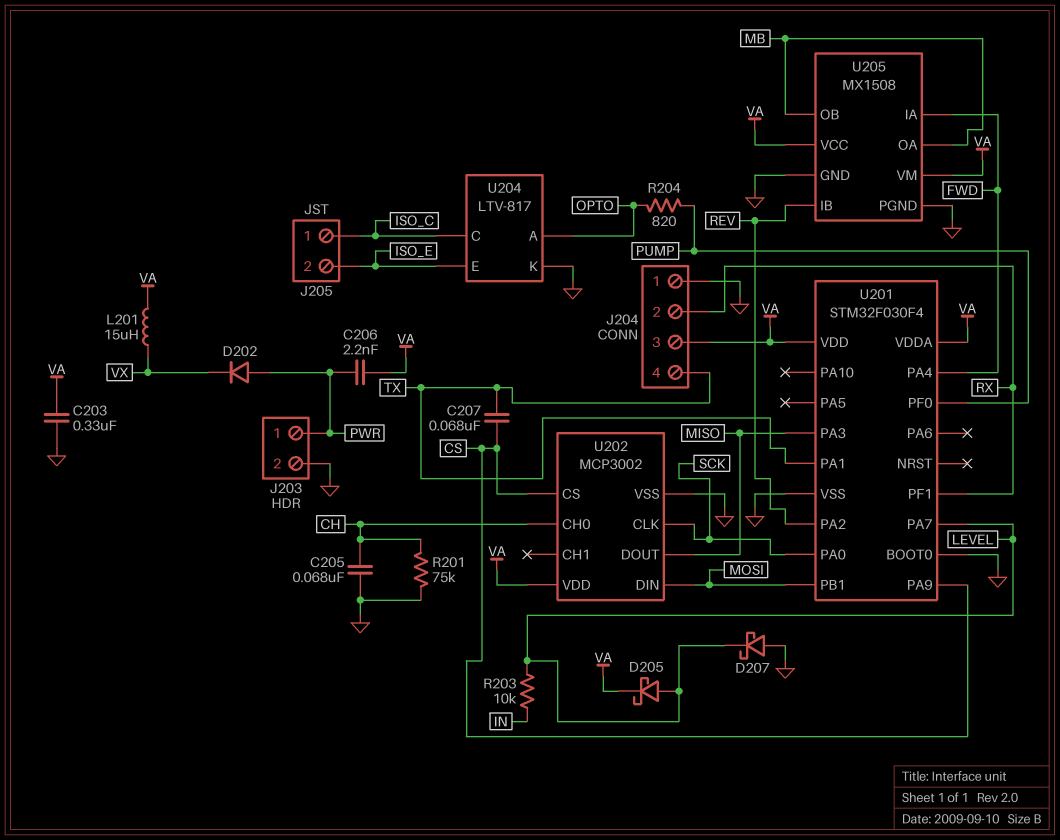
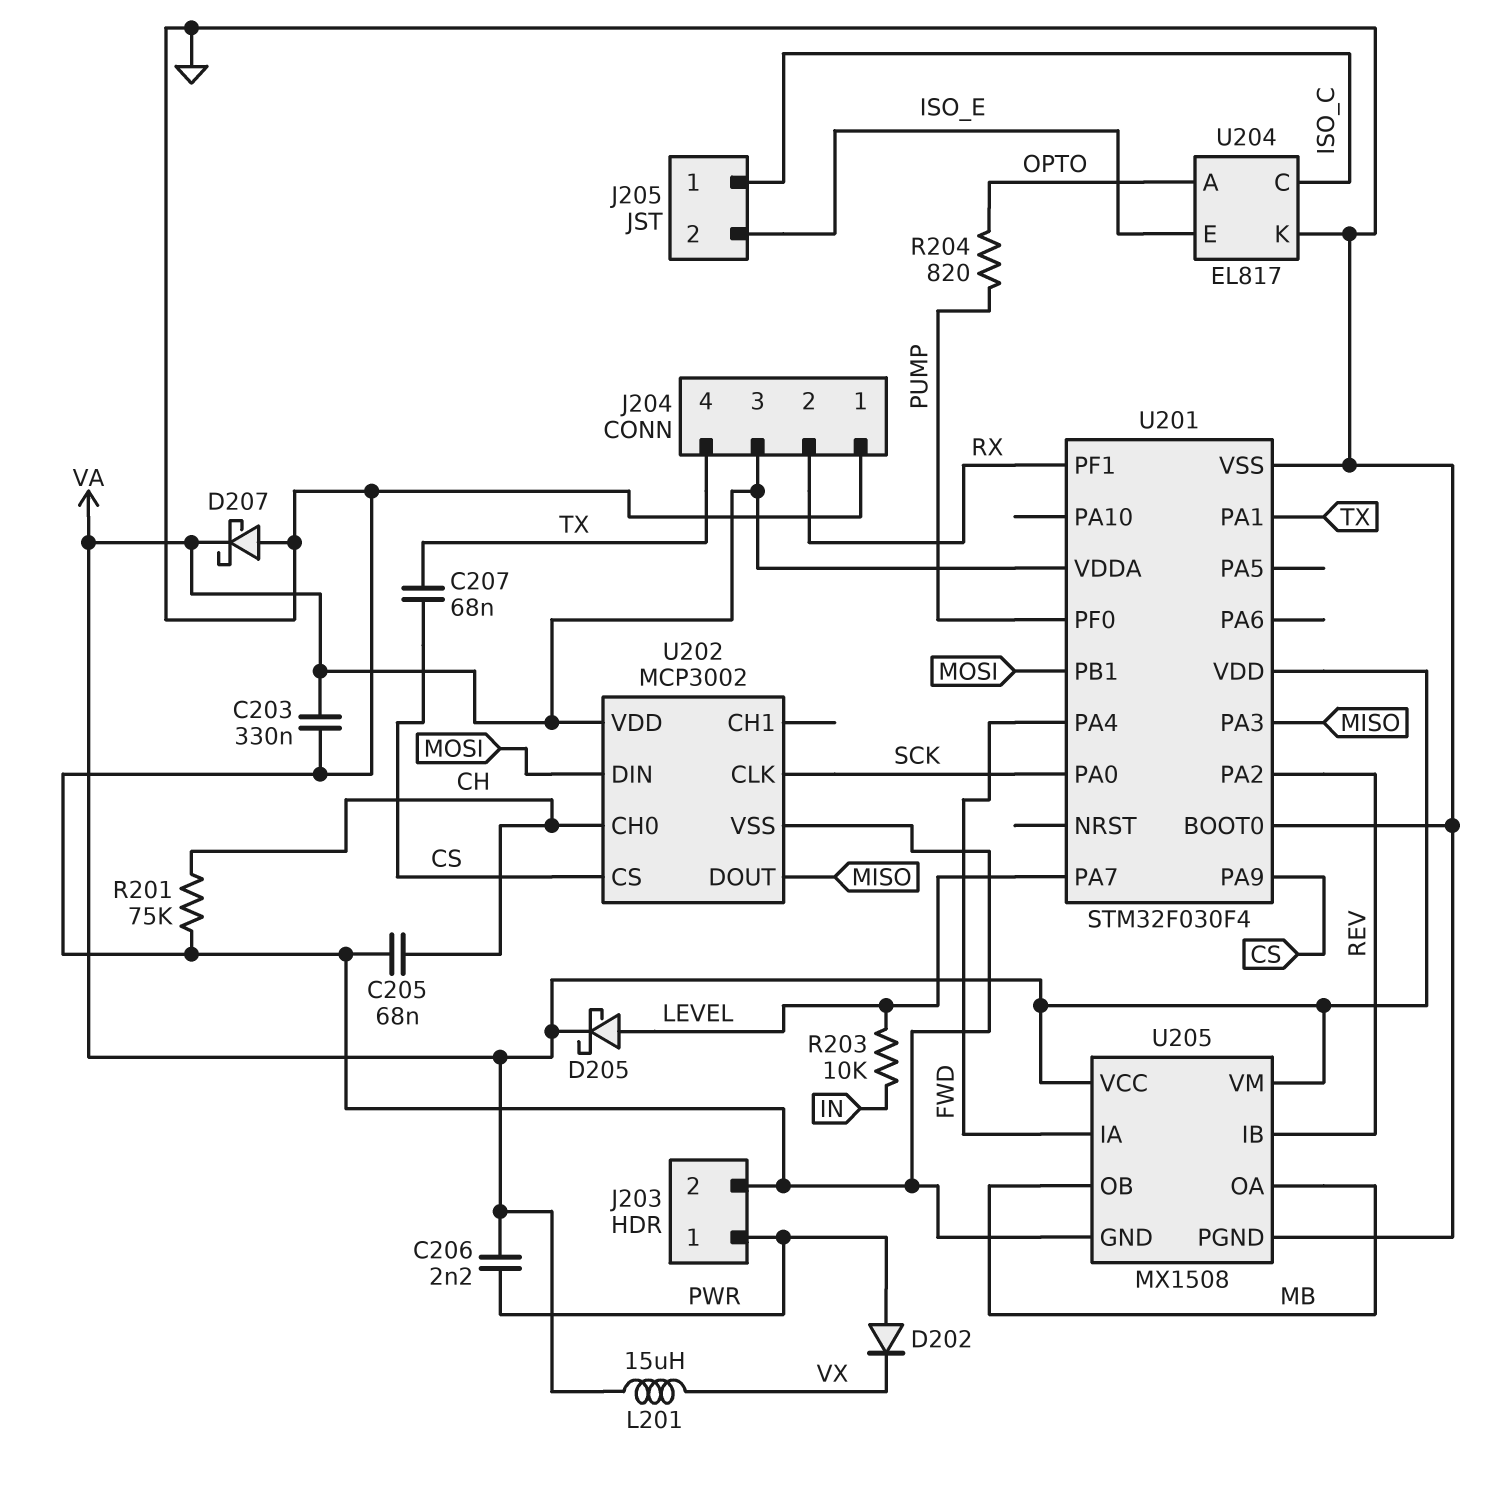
D207: schottky (A GND, K LEVEL) -> schottky (A GND, K VA)
U204: LTV-817 -> EL817

